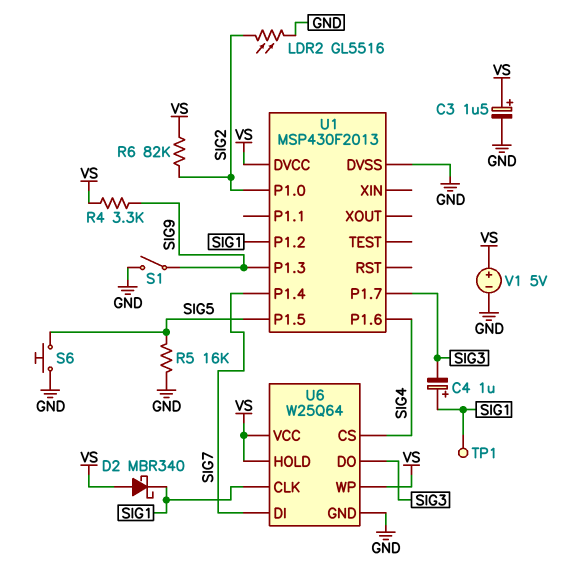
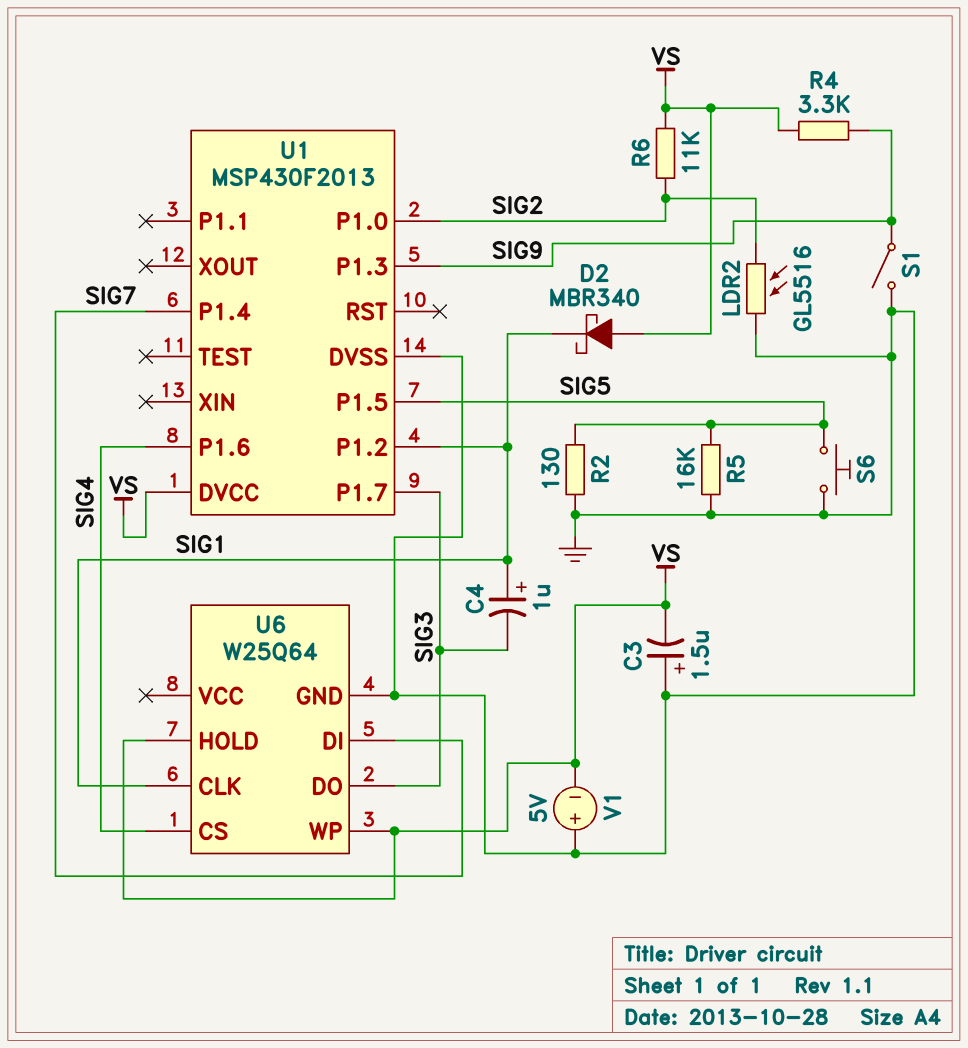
C3: 1.5uF (plus VS, minus GND) -> 1.5uF (plus GND, minus VS)
R2: none -> 130 (GND, SIG5)
R6: 82k (SIG2, VS) -> 11k (SIG2, VS)
TP1: test point (SIG1) -> none
U6 pin VCC: VS -> none
V1: 5V (plus VS, minus GND) -> 5V (plus GND, minus VS)

